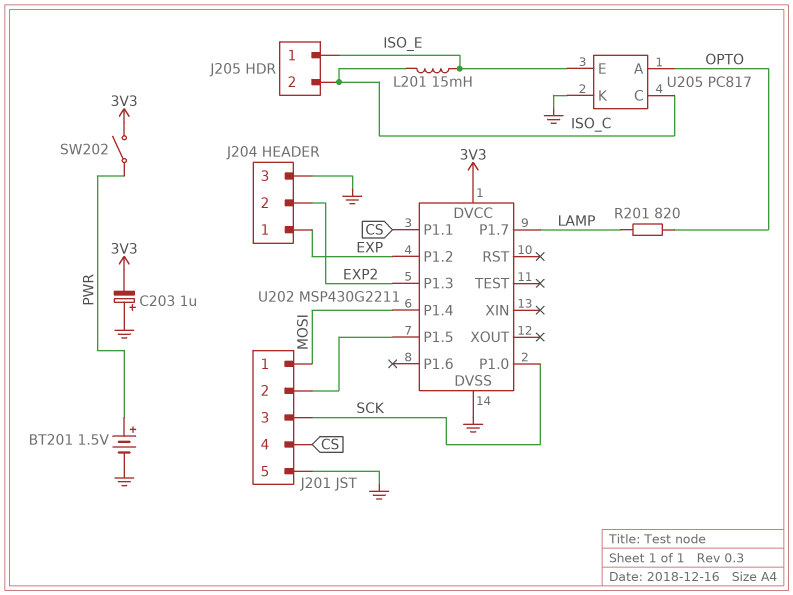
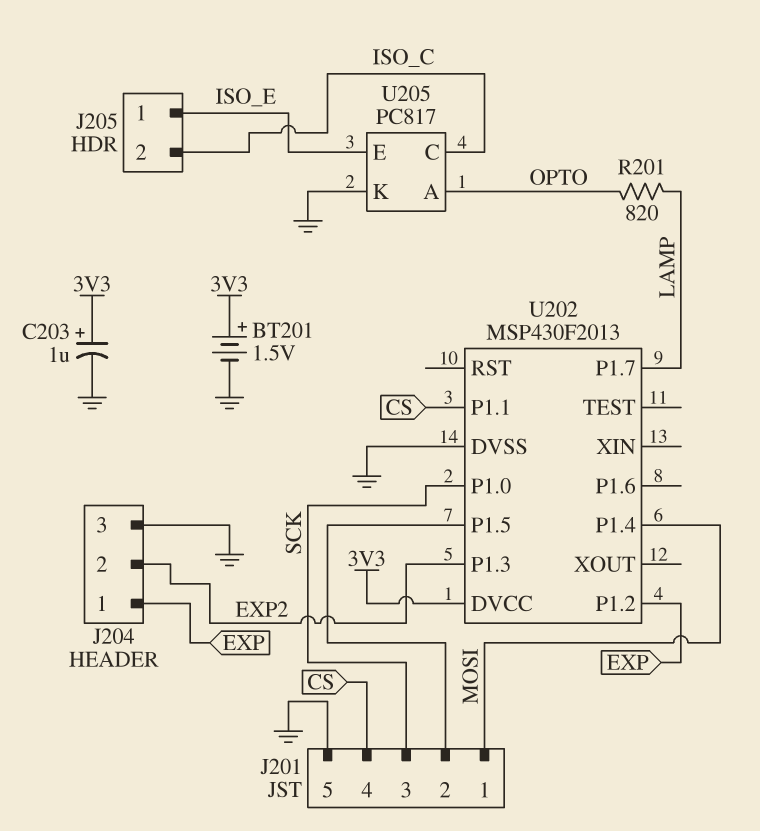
BT201: 1.5V (plus PWR, minus GND) -> 1.5V (plus 3V3, minus GND)
C203: 1uF (plus GND, minus 3V3) -> 1uF (plus 3V3, minus GND)
L201: 15mH (ISO_C, ISO_E) -> none
SW202: switch (3V3, PWR) -> none
U202: MSP430G2211 -> MSP430F2013

